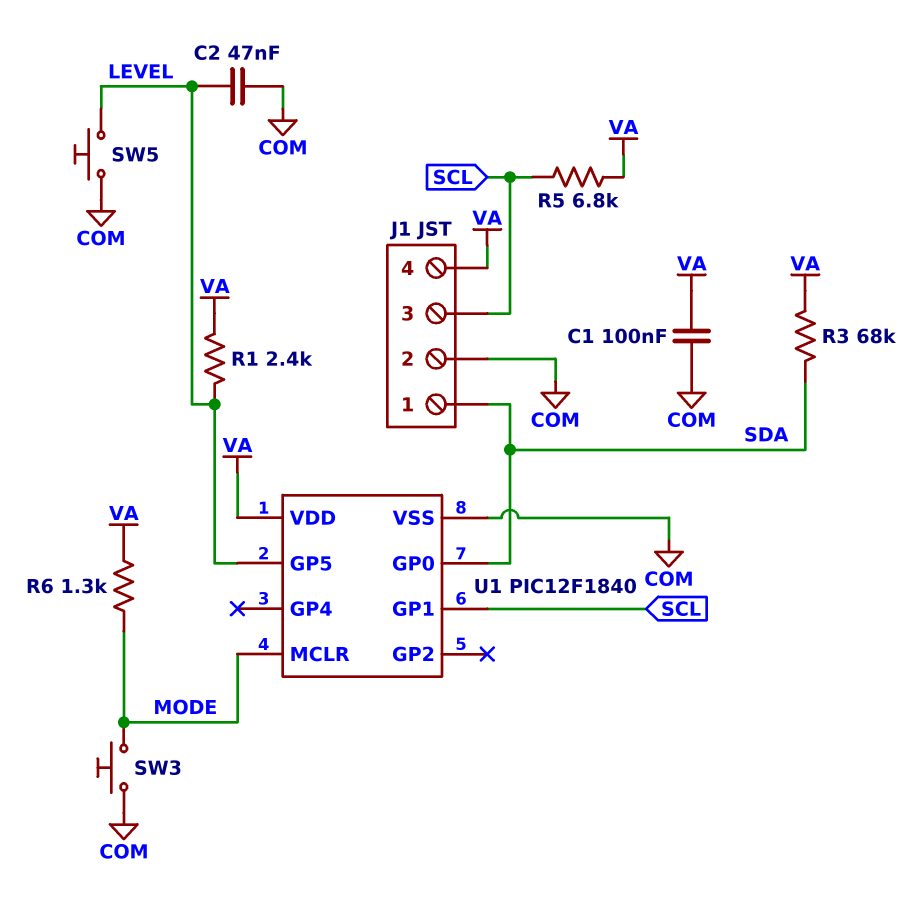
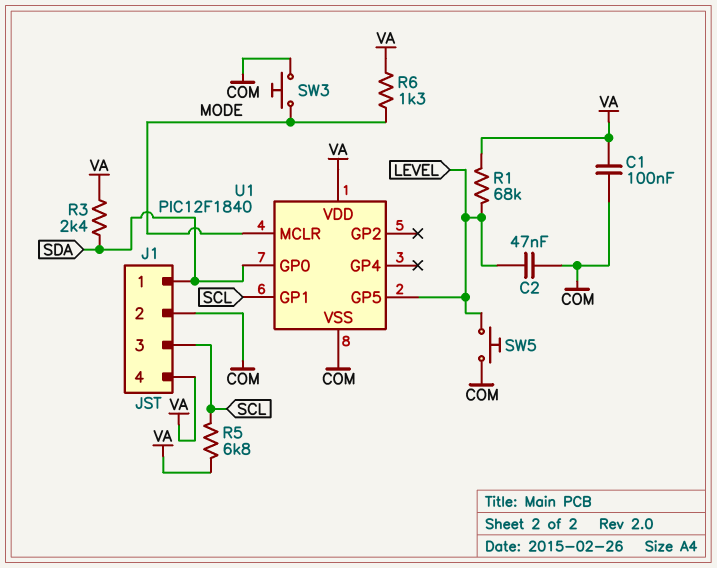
R1: 2.4k (LEVEL, VA) -> 68k (LEVEL, VA)
R3: 68k (SDA, VA) -> 2.4k (SDA, VA)

